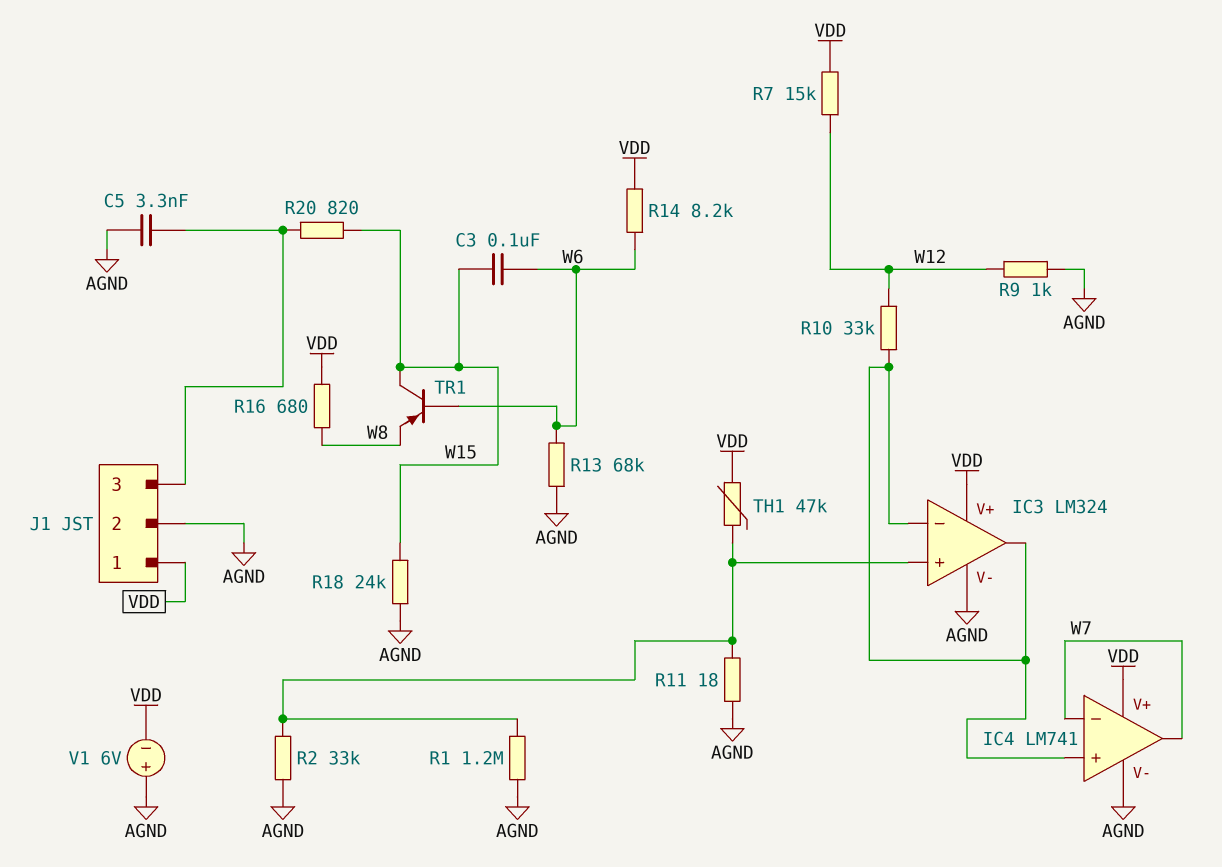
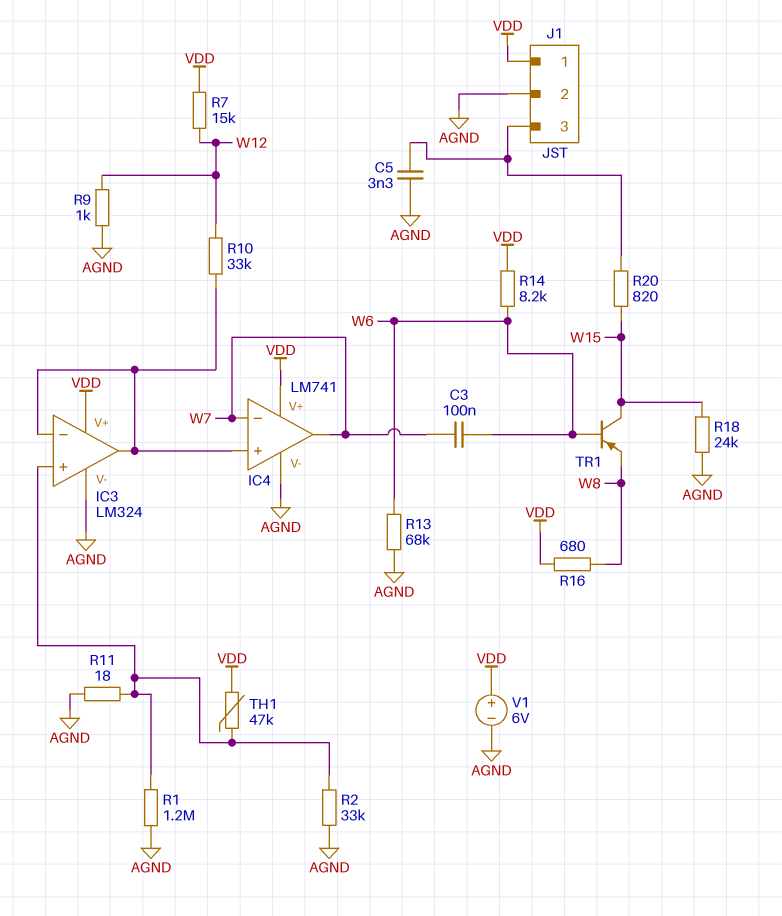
C3: 100nF (W6, W15) -> 100nF (W6, W7)
V1: 6V (plus AGND, minus VDD) -> 6V (plus VDD, minus AGND)

